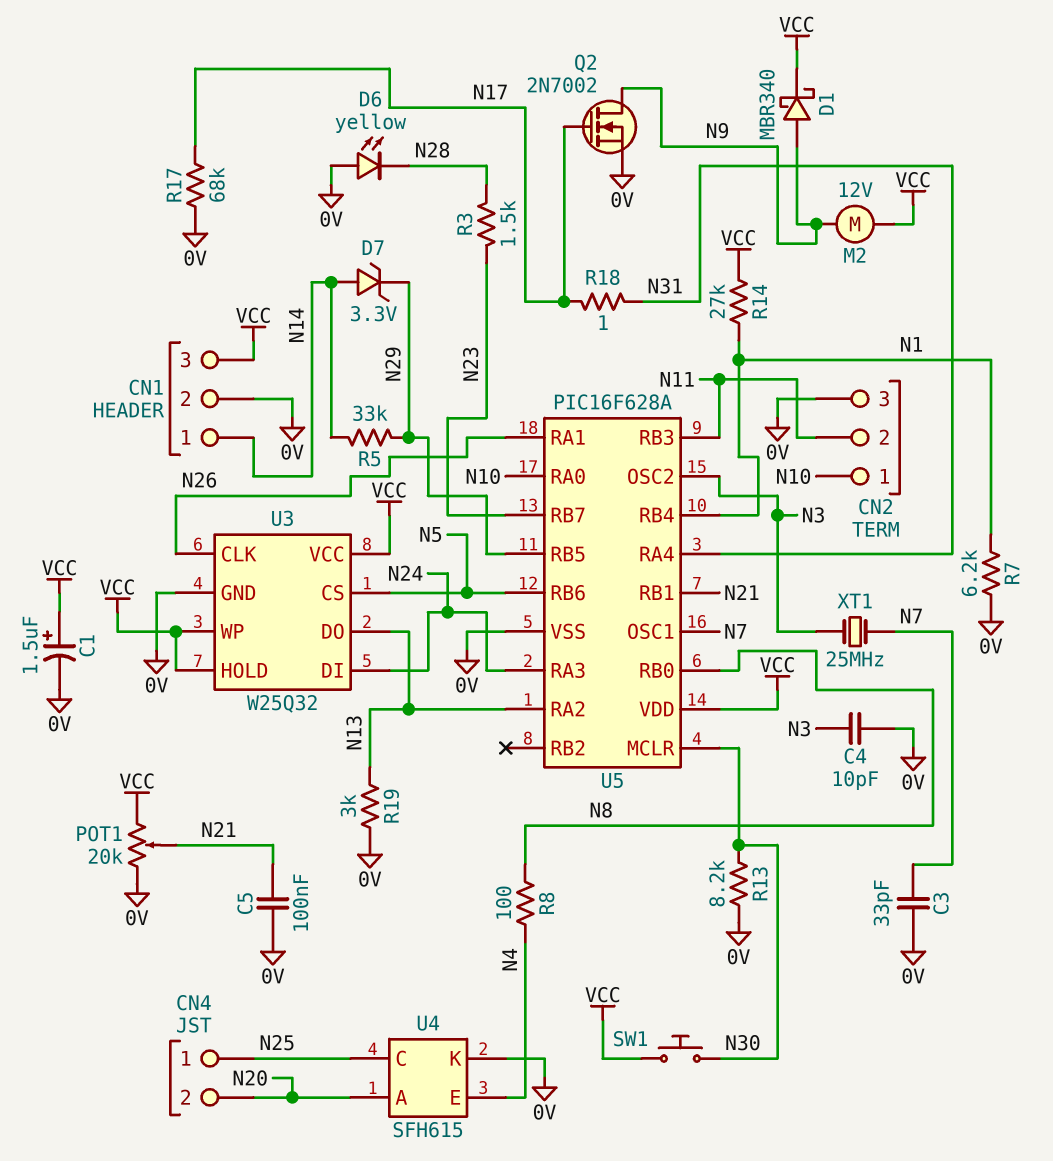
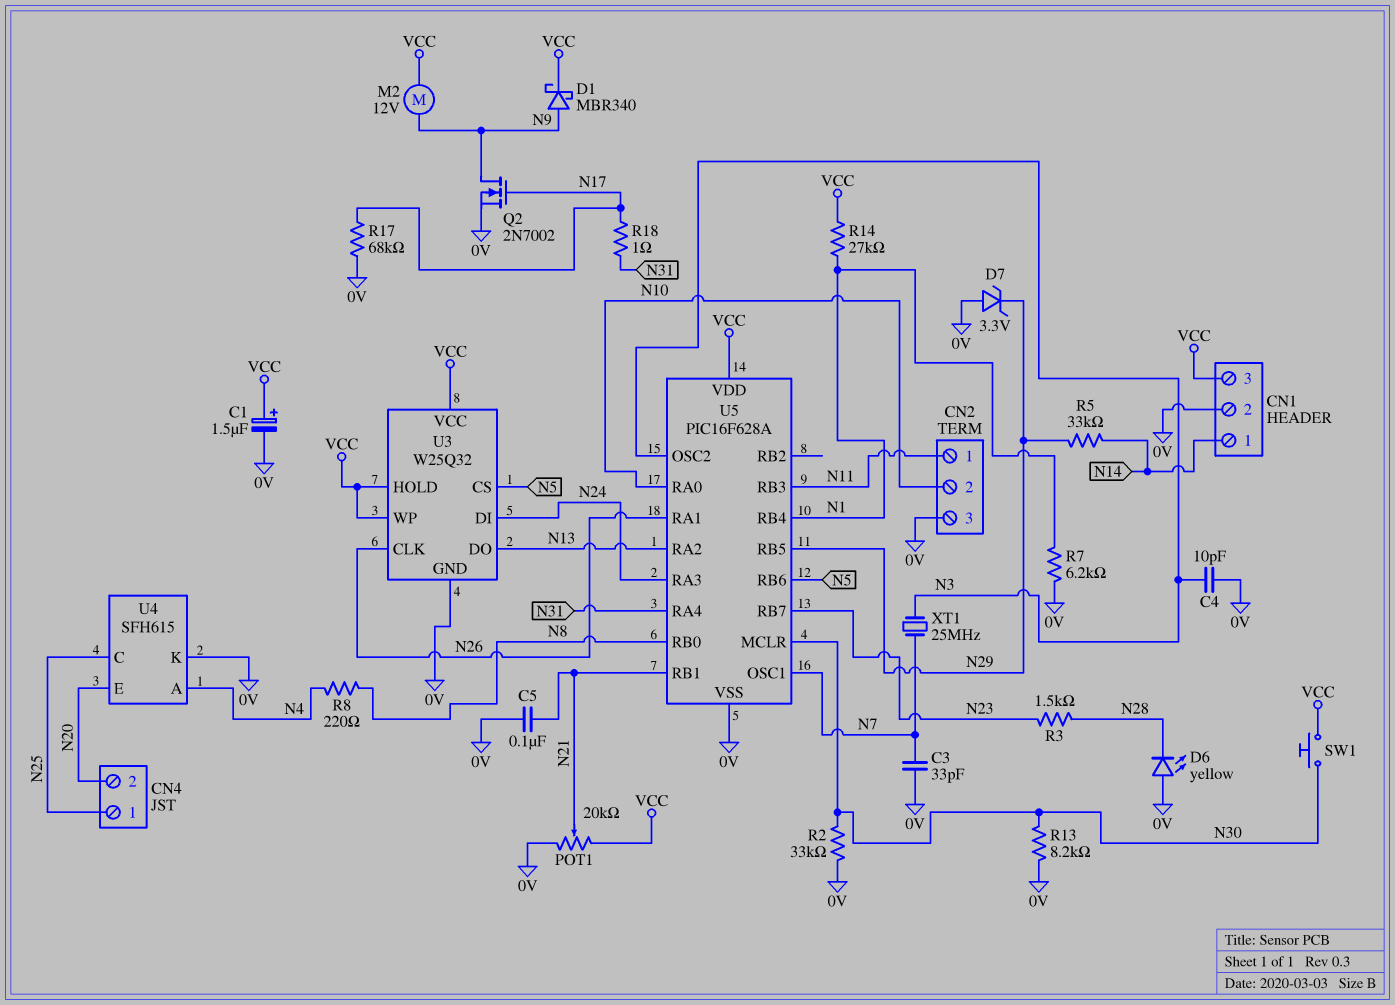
CN2 pin 1: N10 -> N11
CN2 pin 2: N11 -> N10
D7: zener 3.3V (A N14, K N29) -> zener 3.3V (A 0V, K N29)
R2: none -> 33k (0V, N30)
R8: 100 (N4, N8) -> 220 (N4, N8)
R19: 3k (0V, N13) -> none
U4 pin A: N20 -> N4
U4 pin E: N4 -> N20

